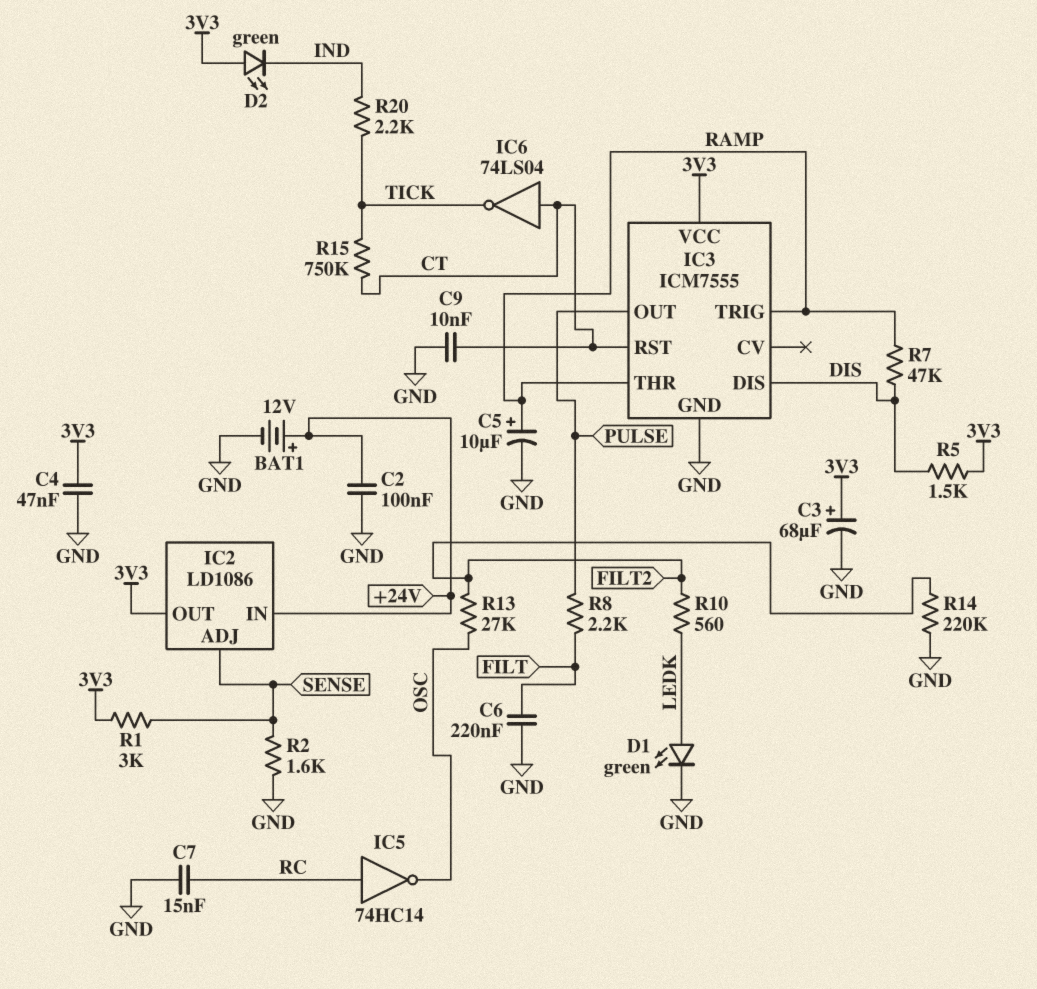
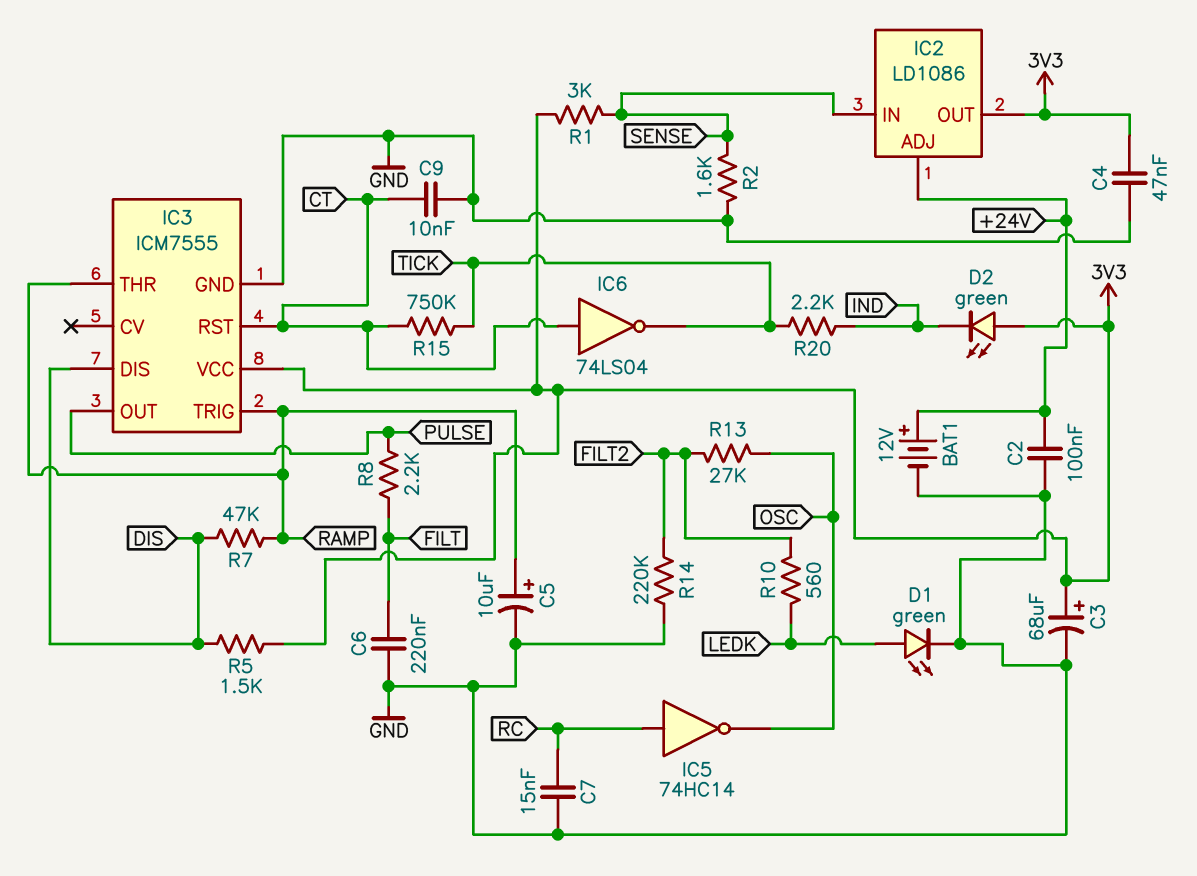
IC2 pin ADJ: SENSE -> +24V
IC2 pin IN: +24V -> SENSE

